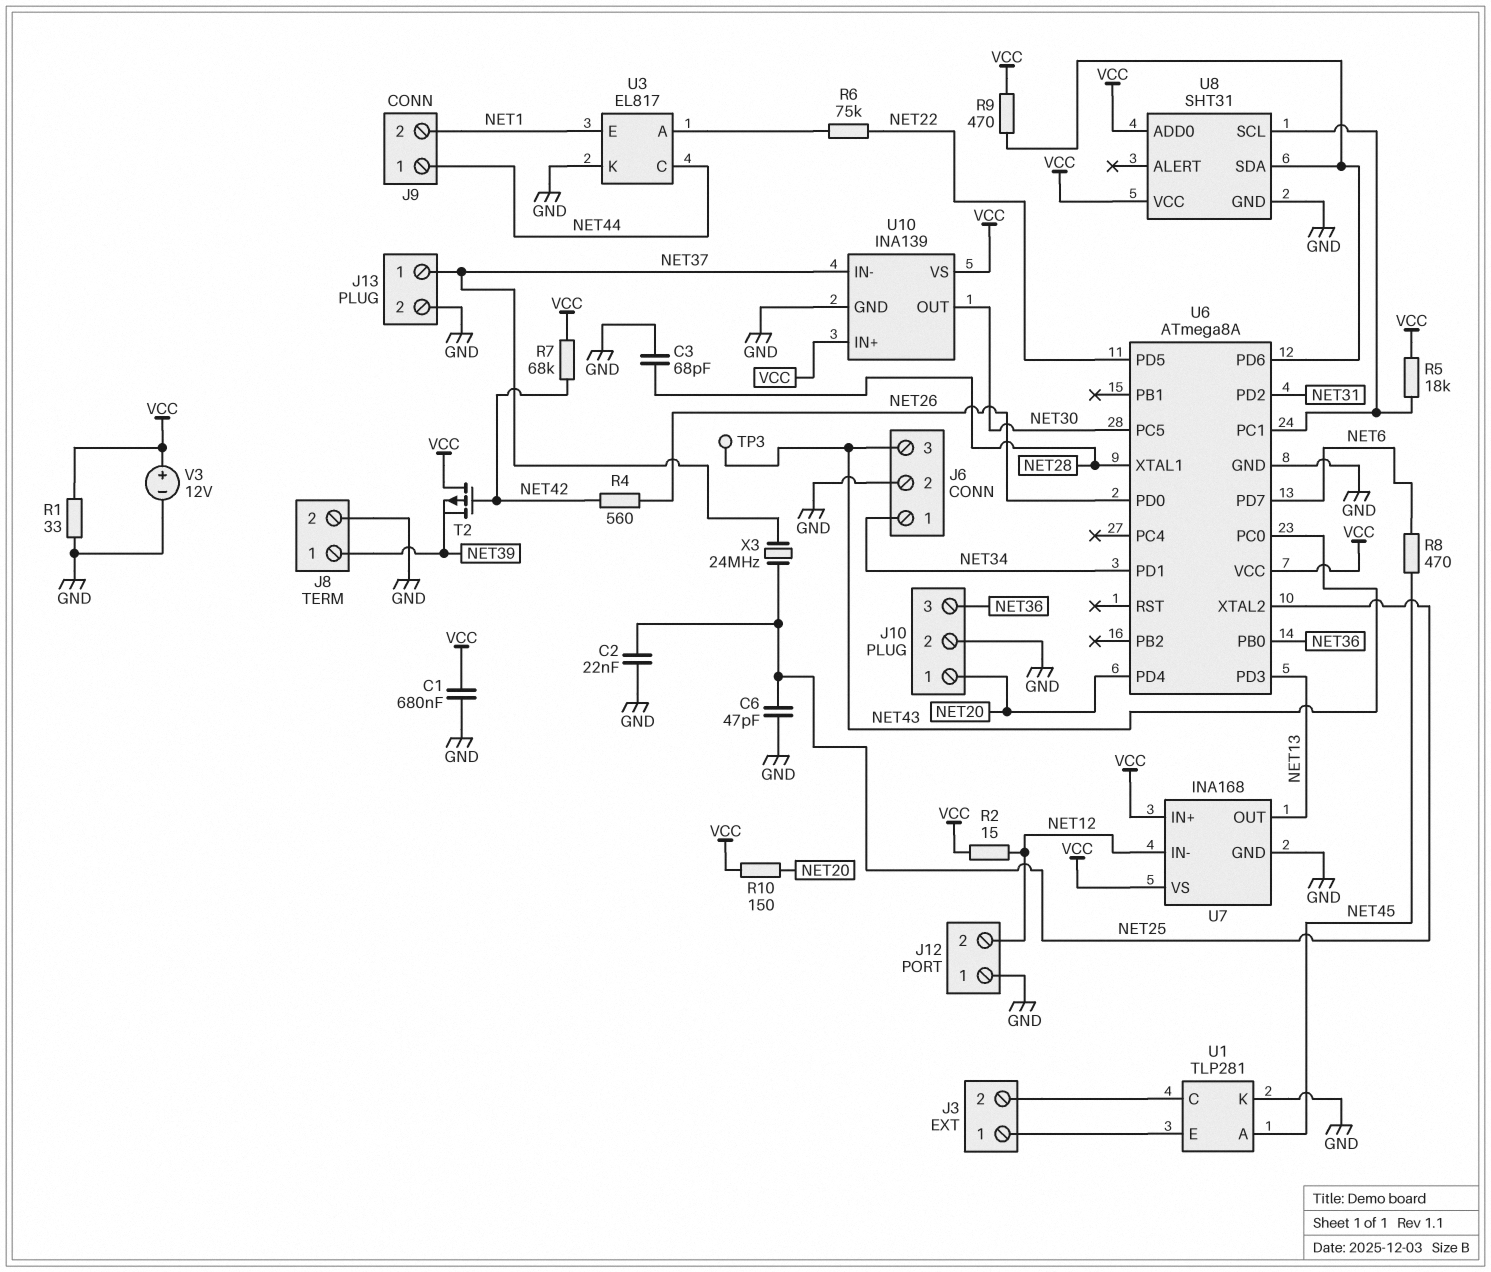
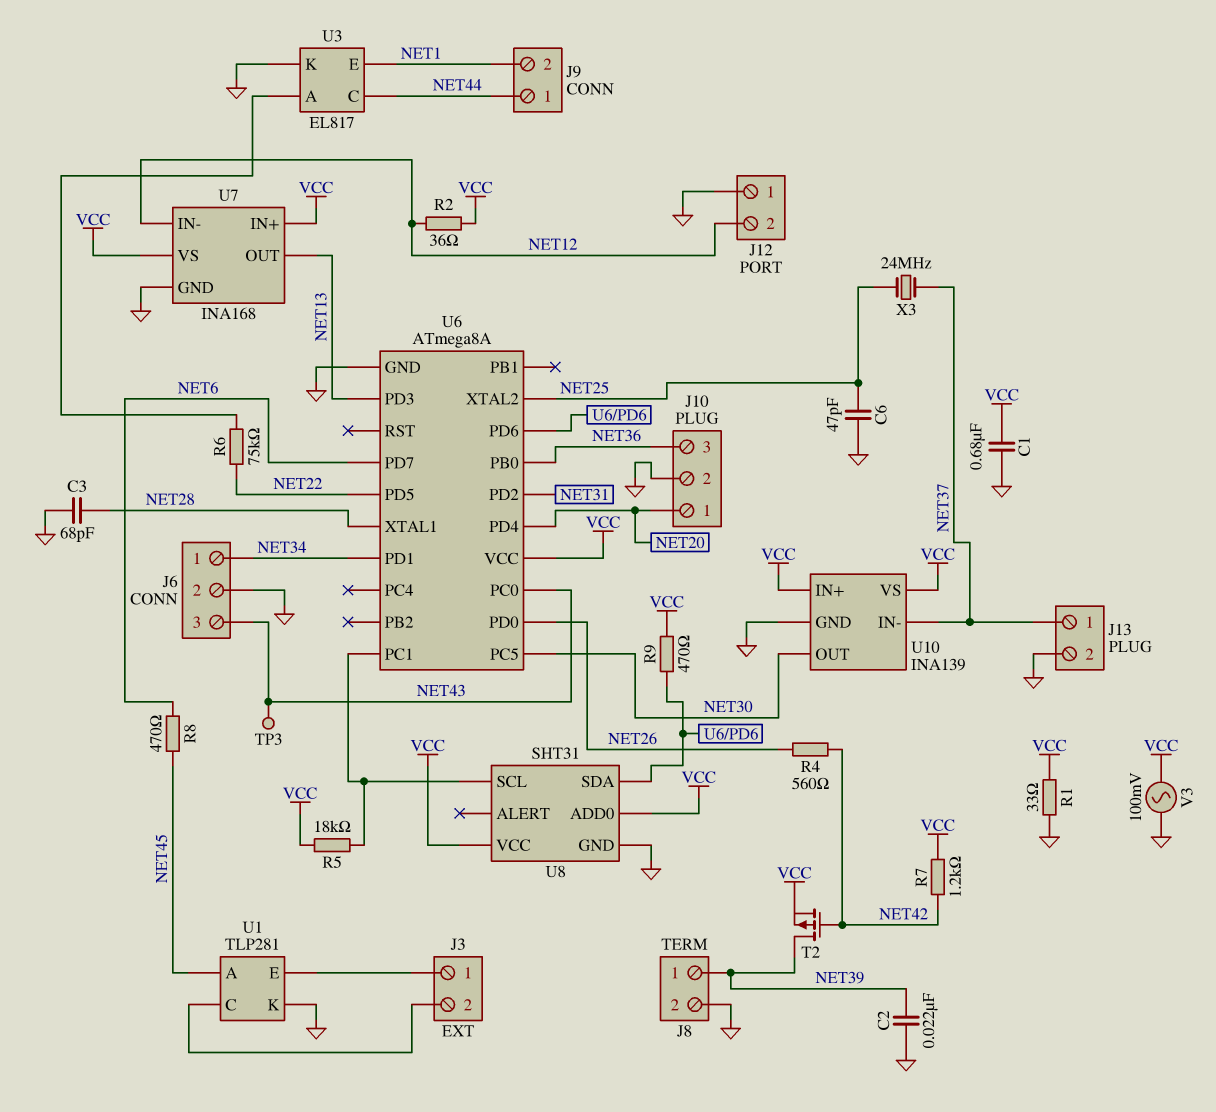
C2: 22nF (GND, NET25) -> 22nF (GND, NET39)
R2: 15 (NET12, VCC) -> 36 (NET12, VCC)
R7: 68k (NET42, VCC) -> 1.2k (NET42, VCC)
R10: 150 (NET20, VCC) -> none
T2: PMOS (G NET42, D VCC, S NET39) -> PMOS (G NET42, D NET39, S VCC)
V3: 12V (plus VCC, minus GND) -> AC 100mV (GND, VCC)

